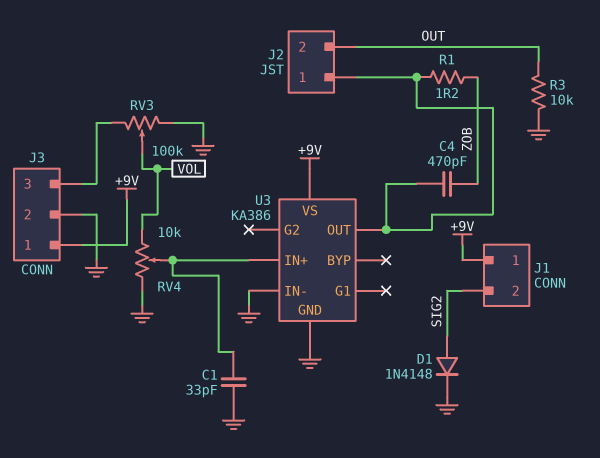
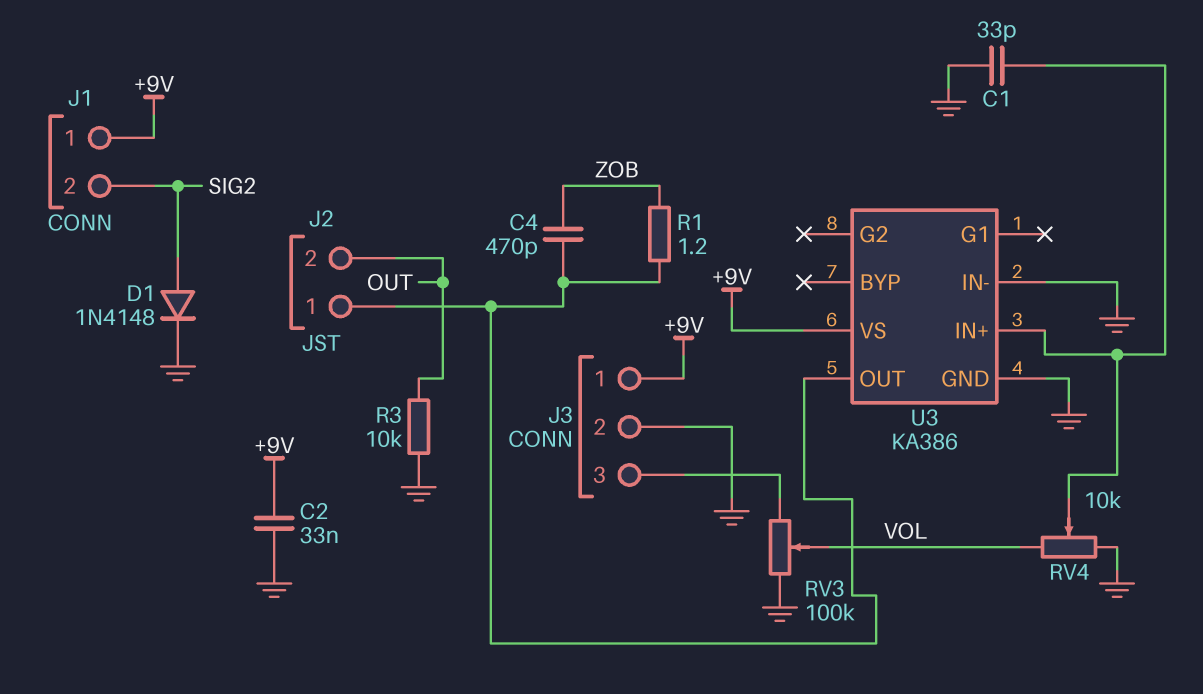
C2: none -> 33nF (+9V, GND)

